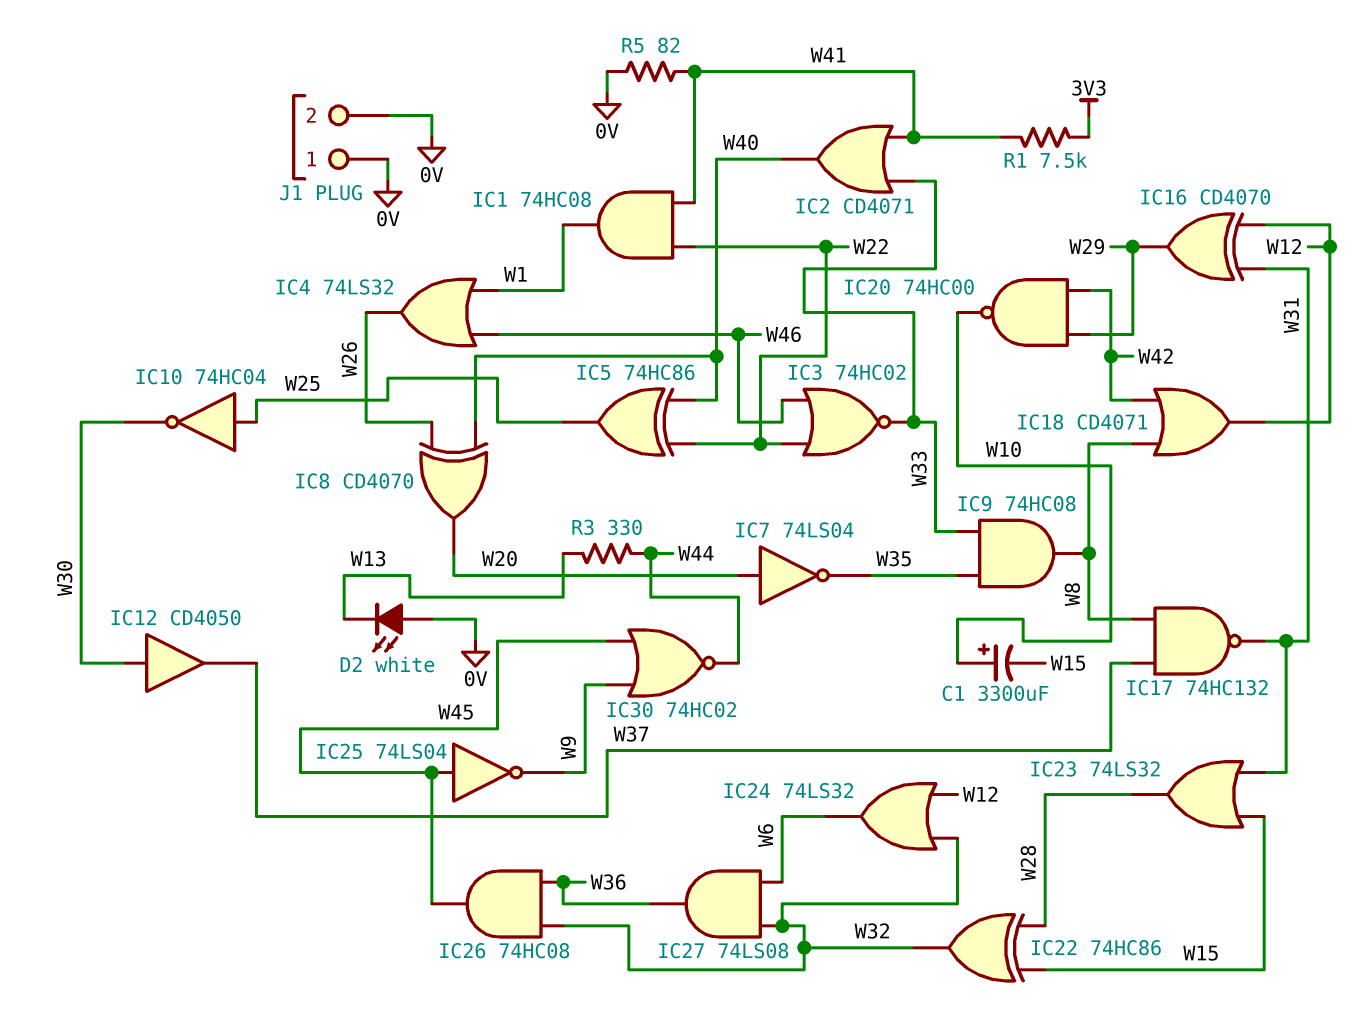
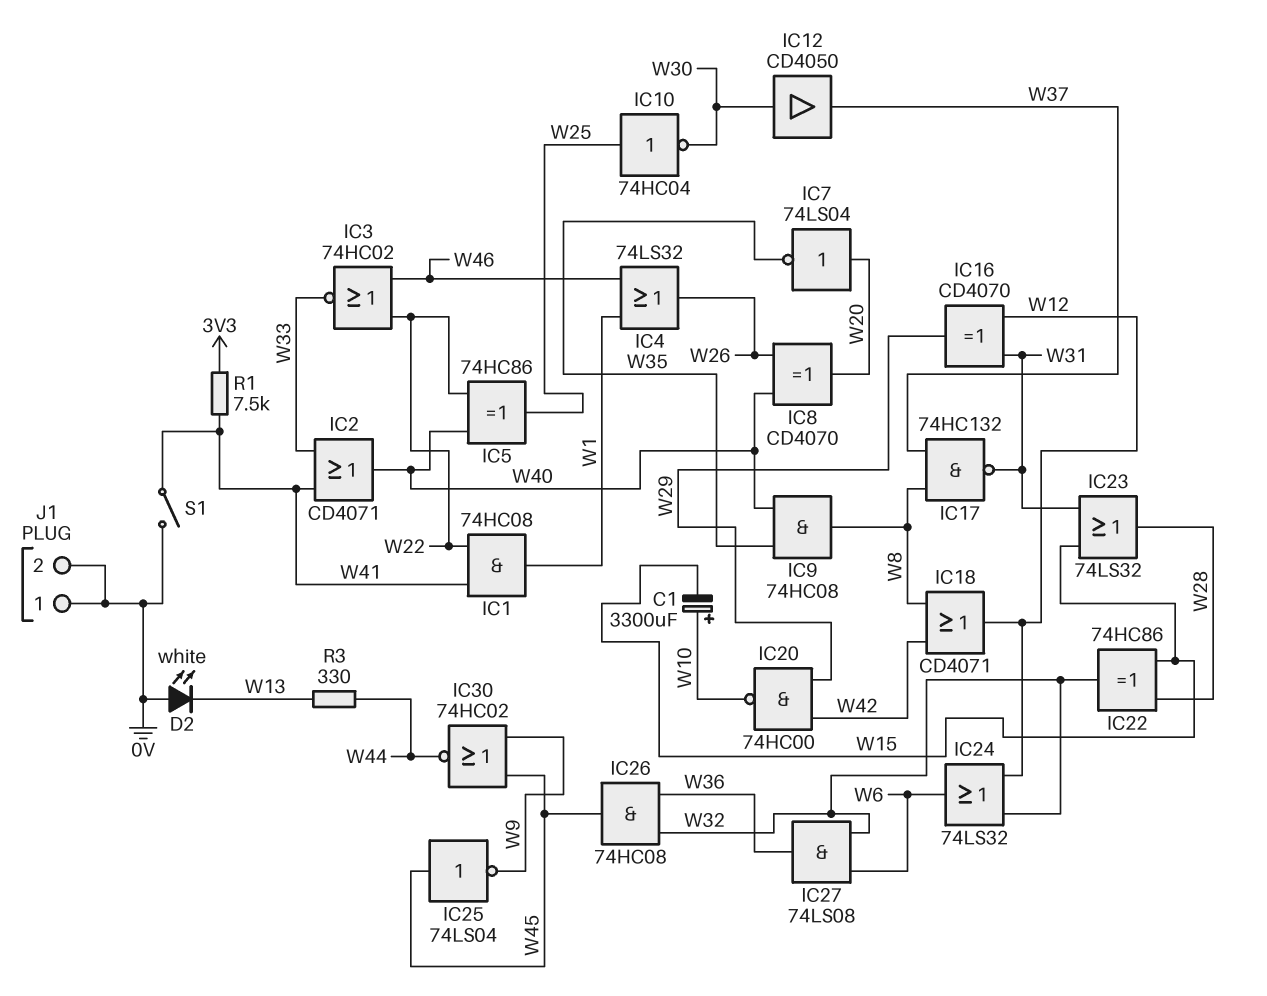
IC9: AND 74HC08 (in W33, in W35, out W8) -> AND 74HC08 (in W35, in W40, out W8)
R5: 82 (0V, W41) -> none
S1: none -> switch (0V, W41)

